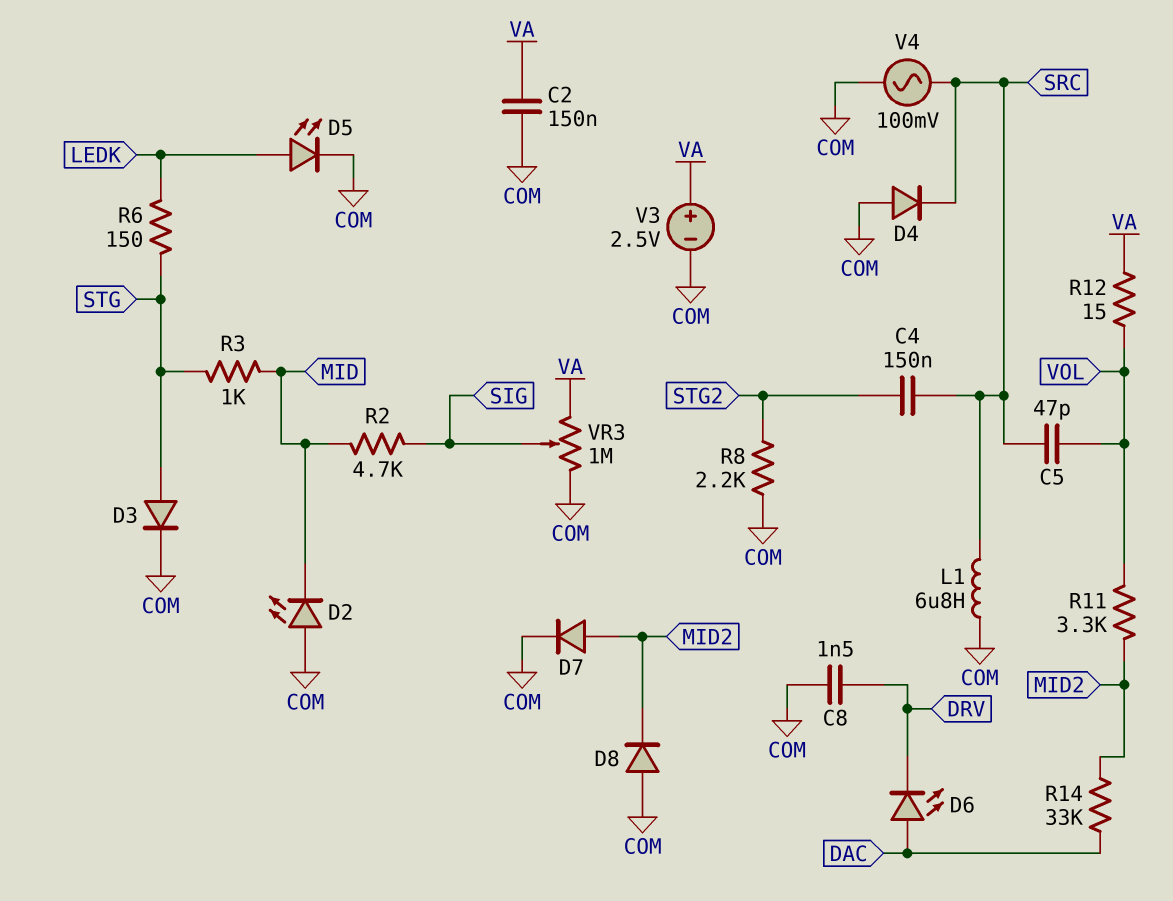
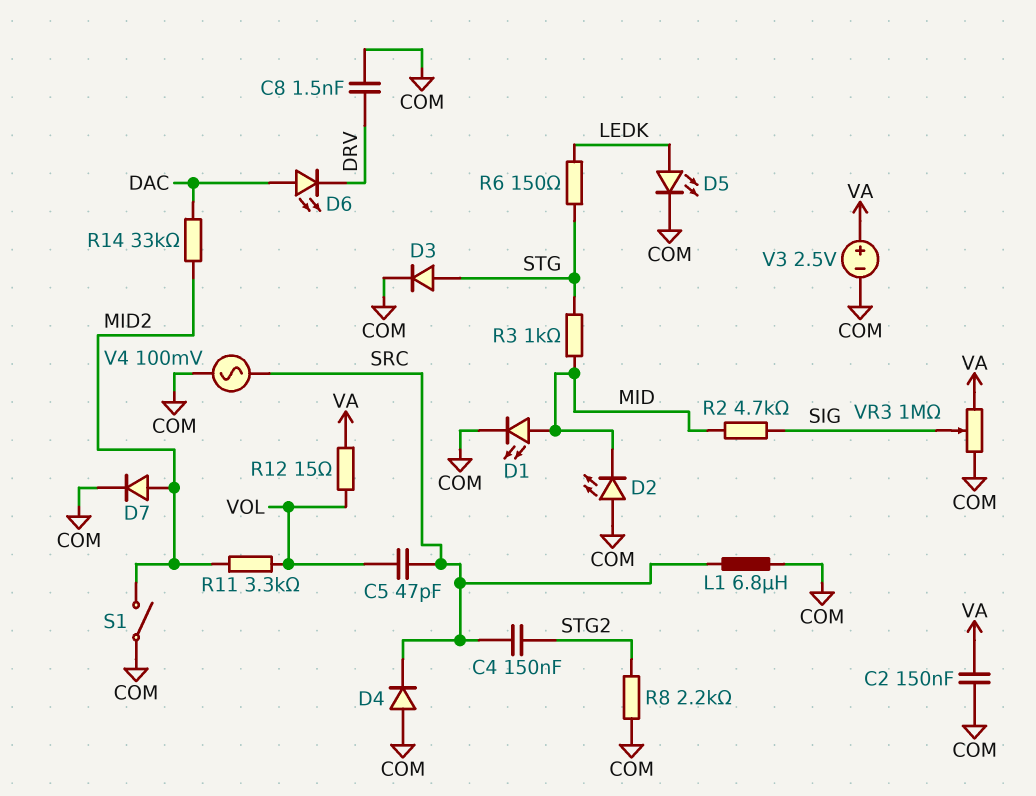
D1: none -> LED (A MID, K COM)
D8: diode (A COM, K MID2) -> none
S1: none -> switch (COM, MID2)

